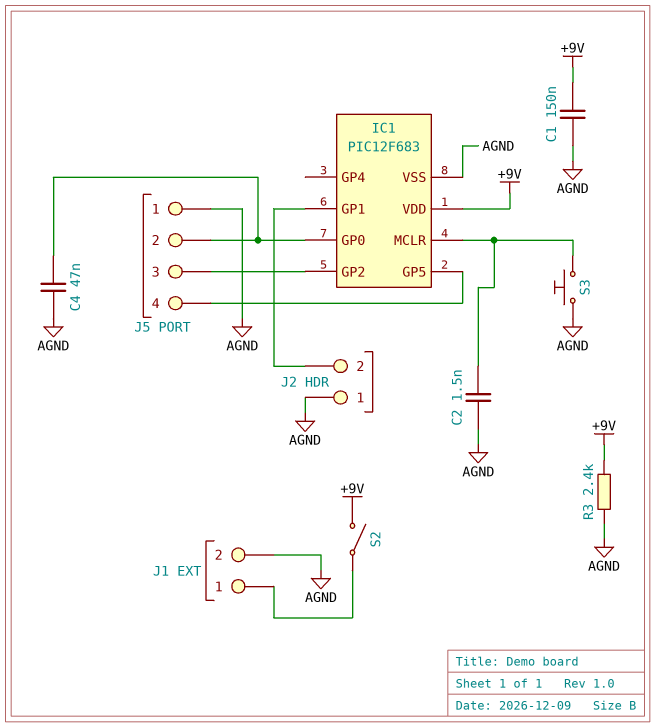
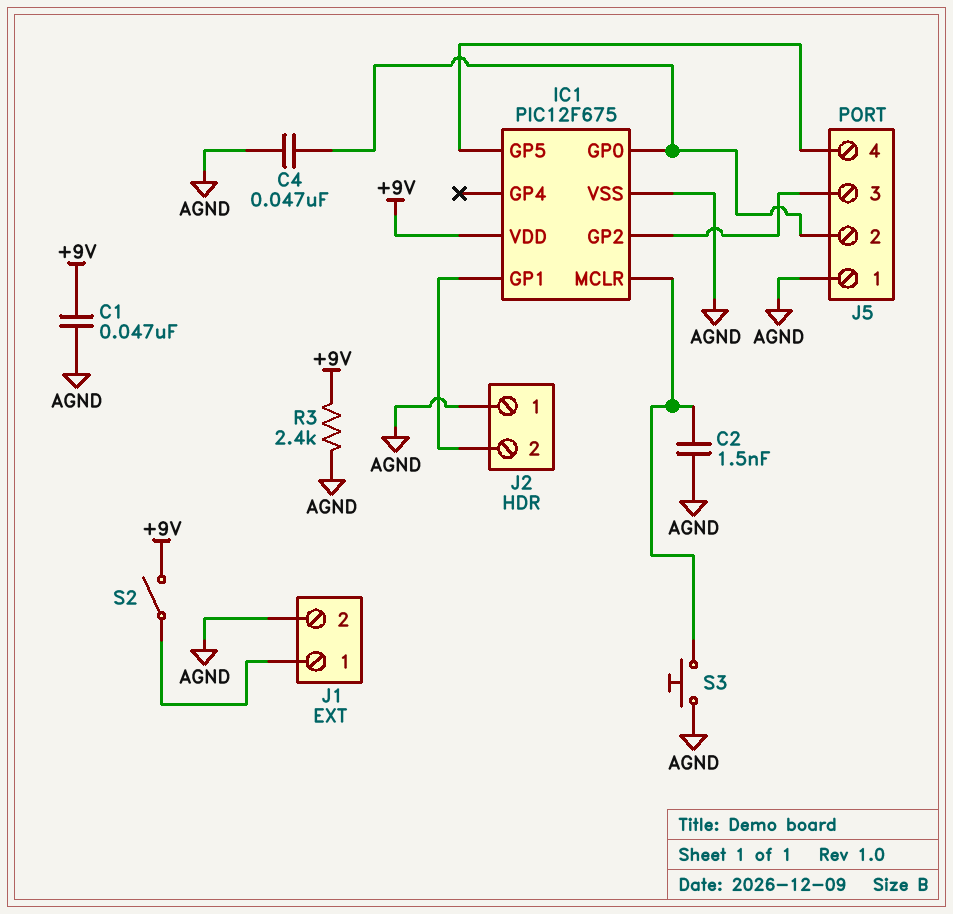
C1: 150nF (+9V, AGND) -> 47nF (+9V, AGND)
IC1: PIC12F683 -> PIC12F675

